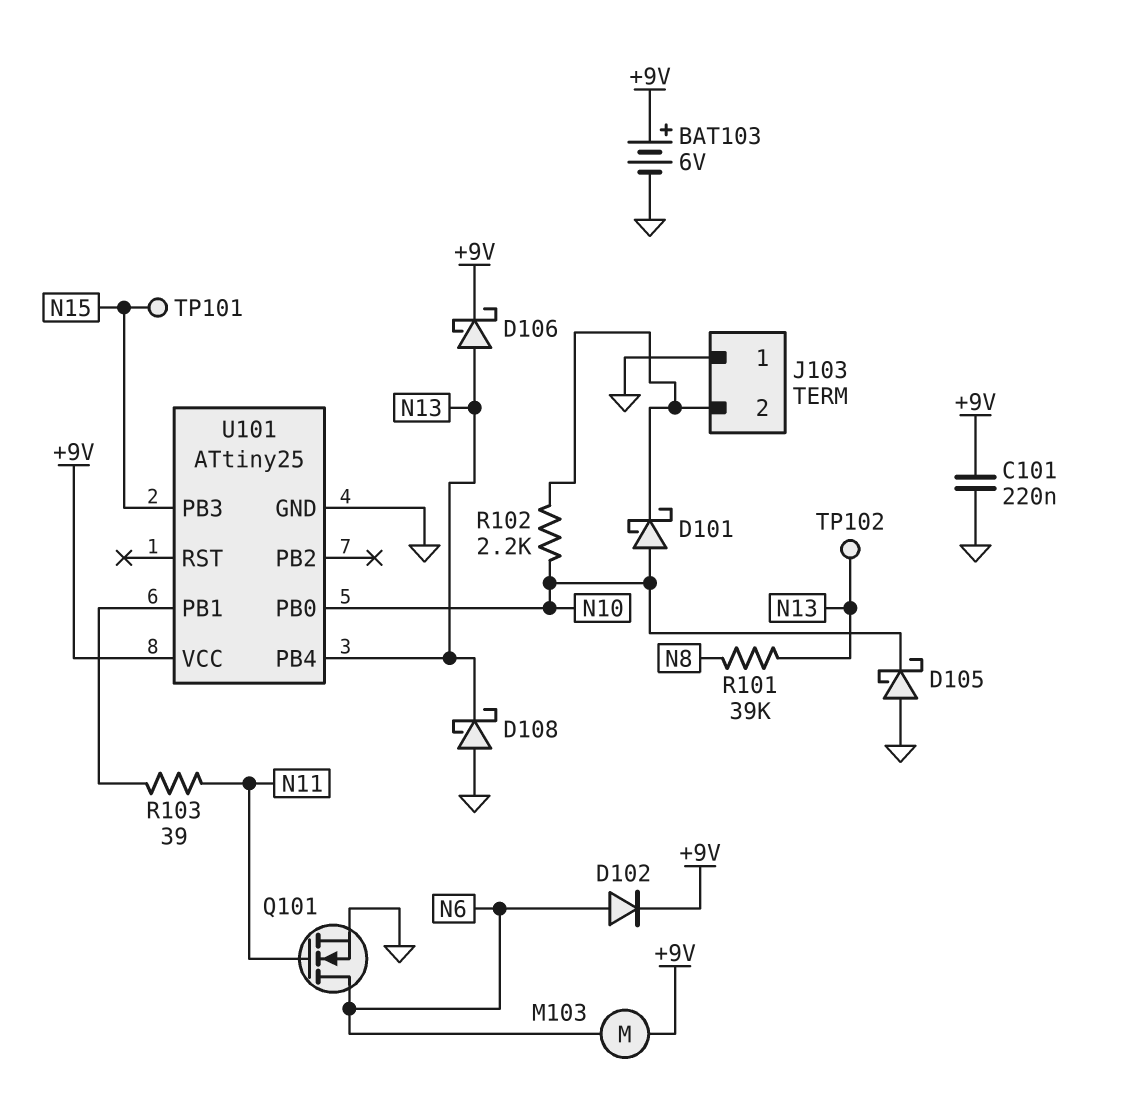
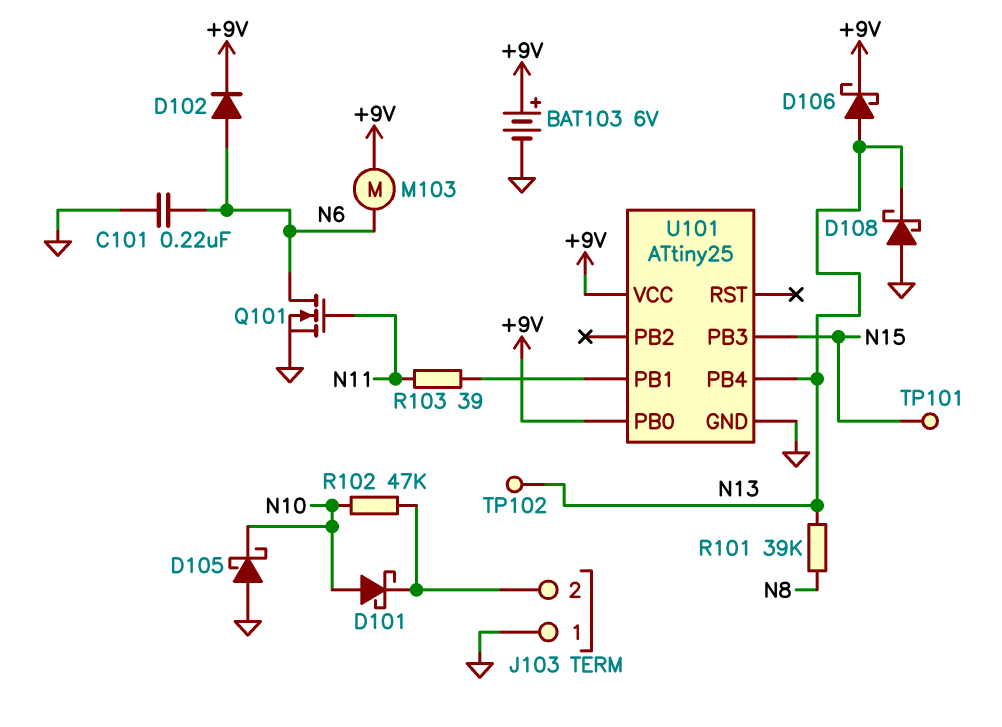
C101: 220nF (+9V, GND) -> 220nF (GND, N6)
R102: 2.2k (J103/2, N10) -> 47k (J103/2, N10)
U101 pin PB0: N10 -> +9V

